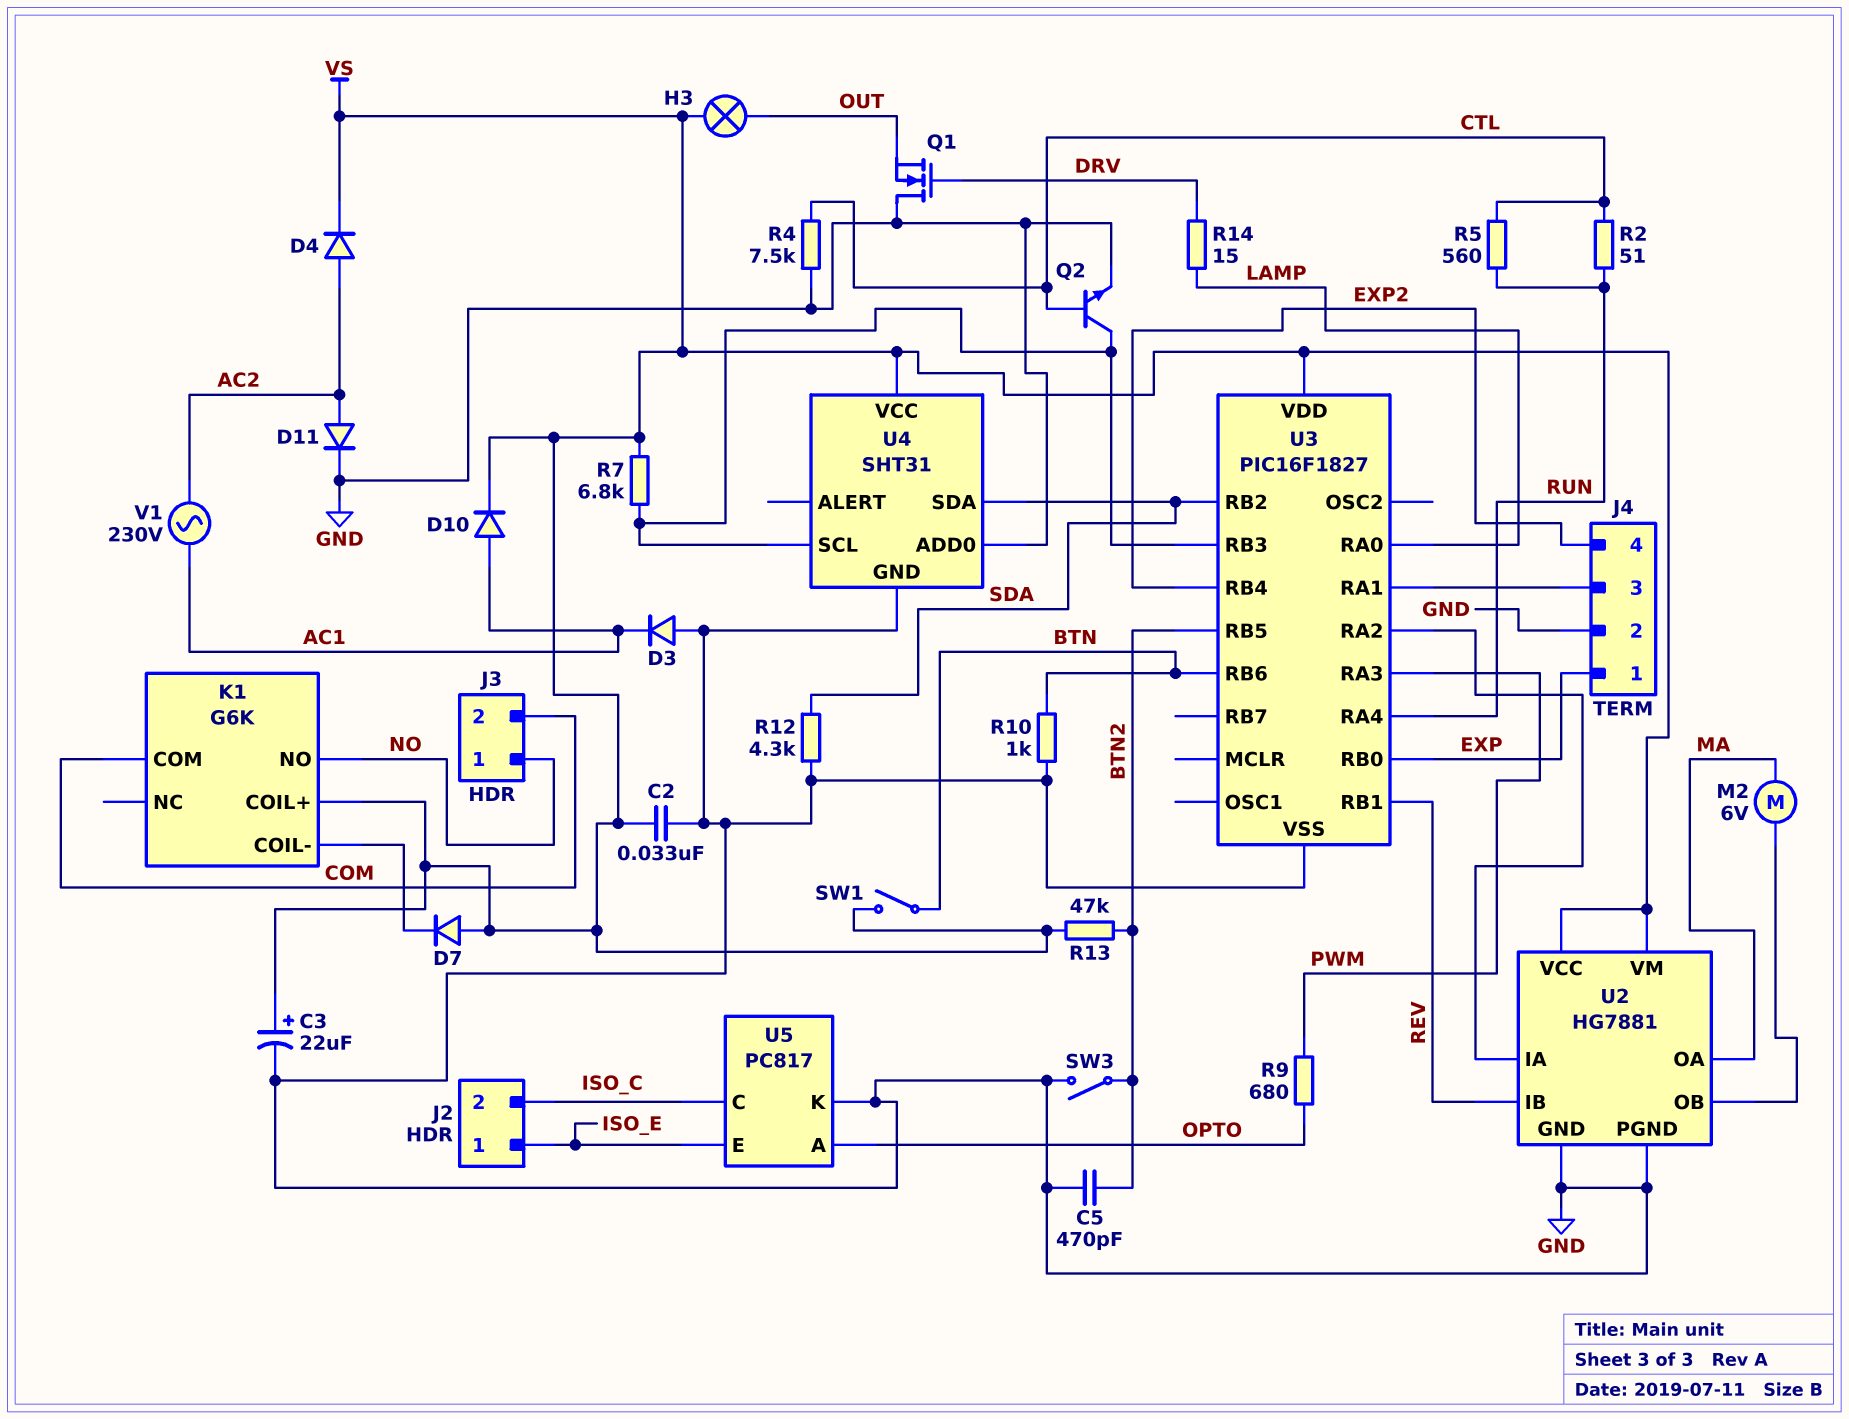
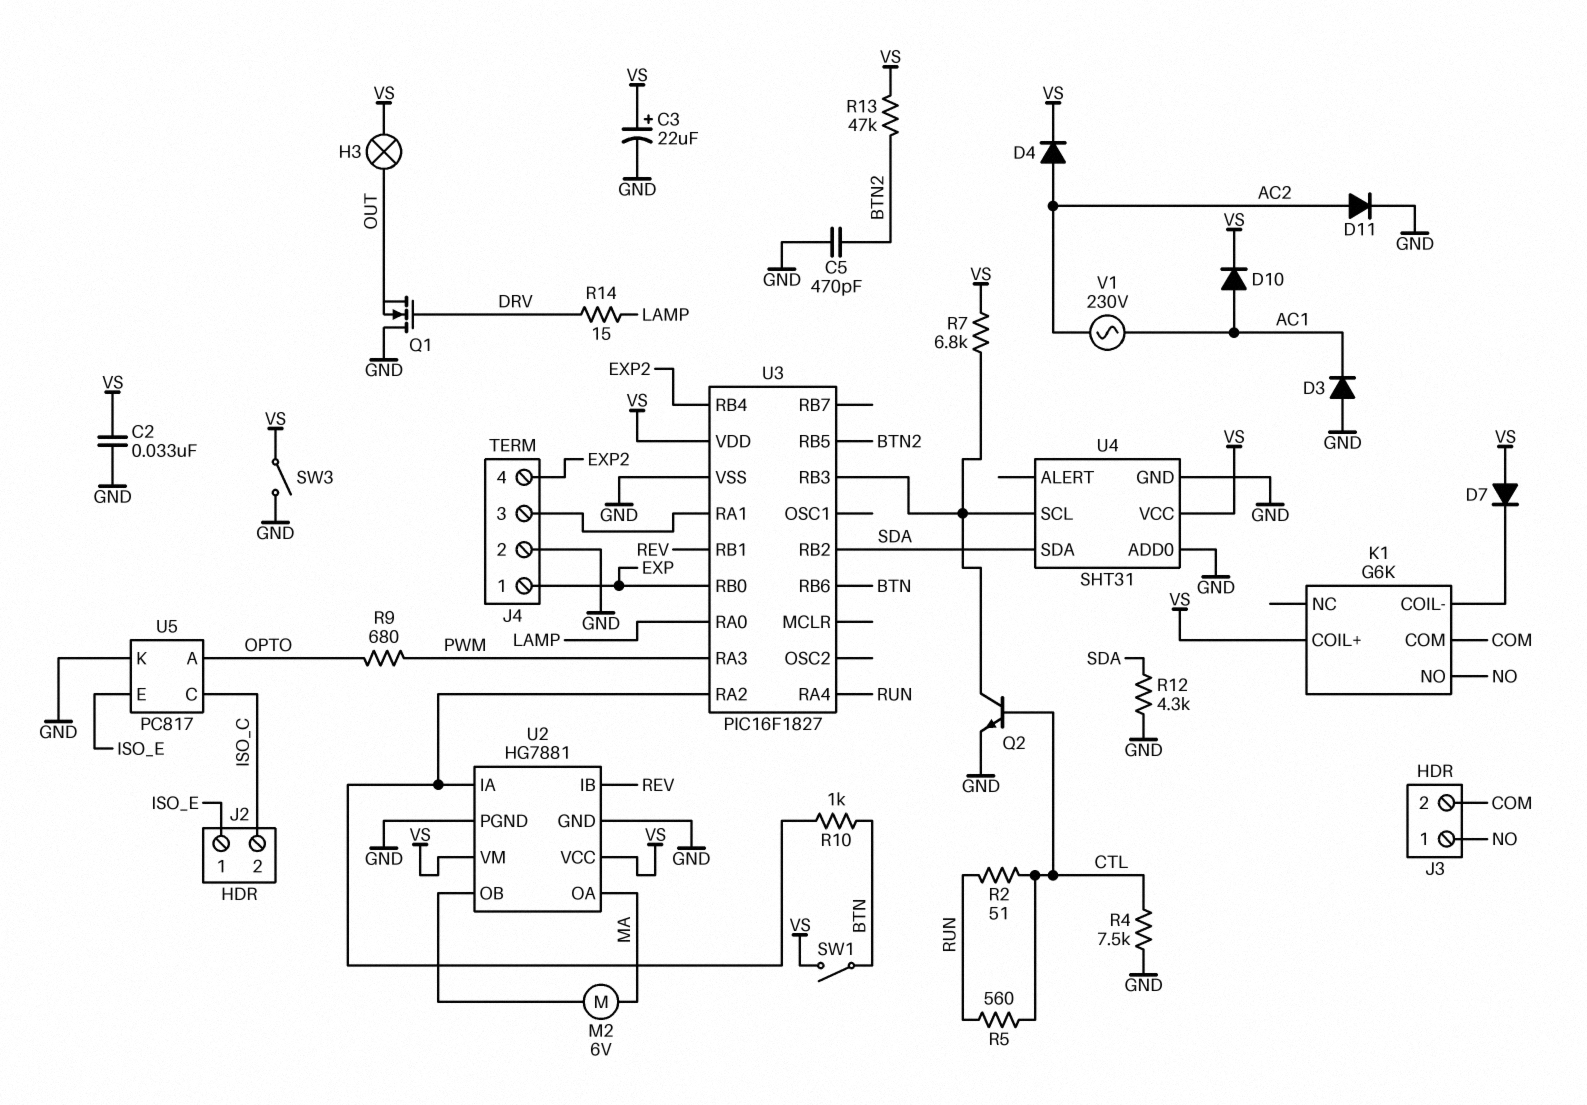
R10: 1k (BTN, GND) -> 1k (BTN, U2/IA)
SW3: switch (BTN2, GND) -> switch (GND, VS)

